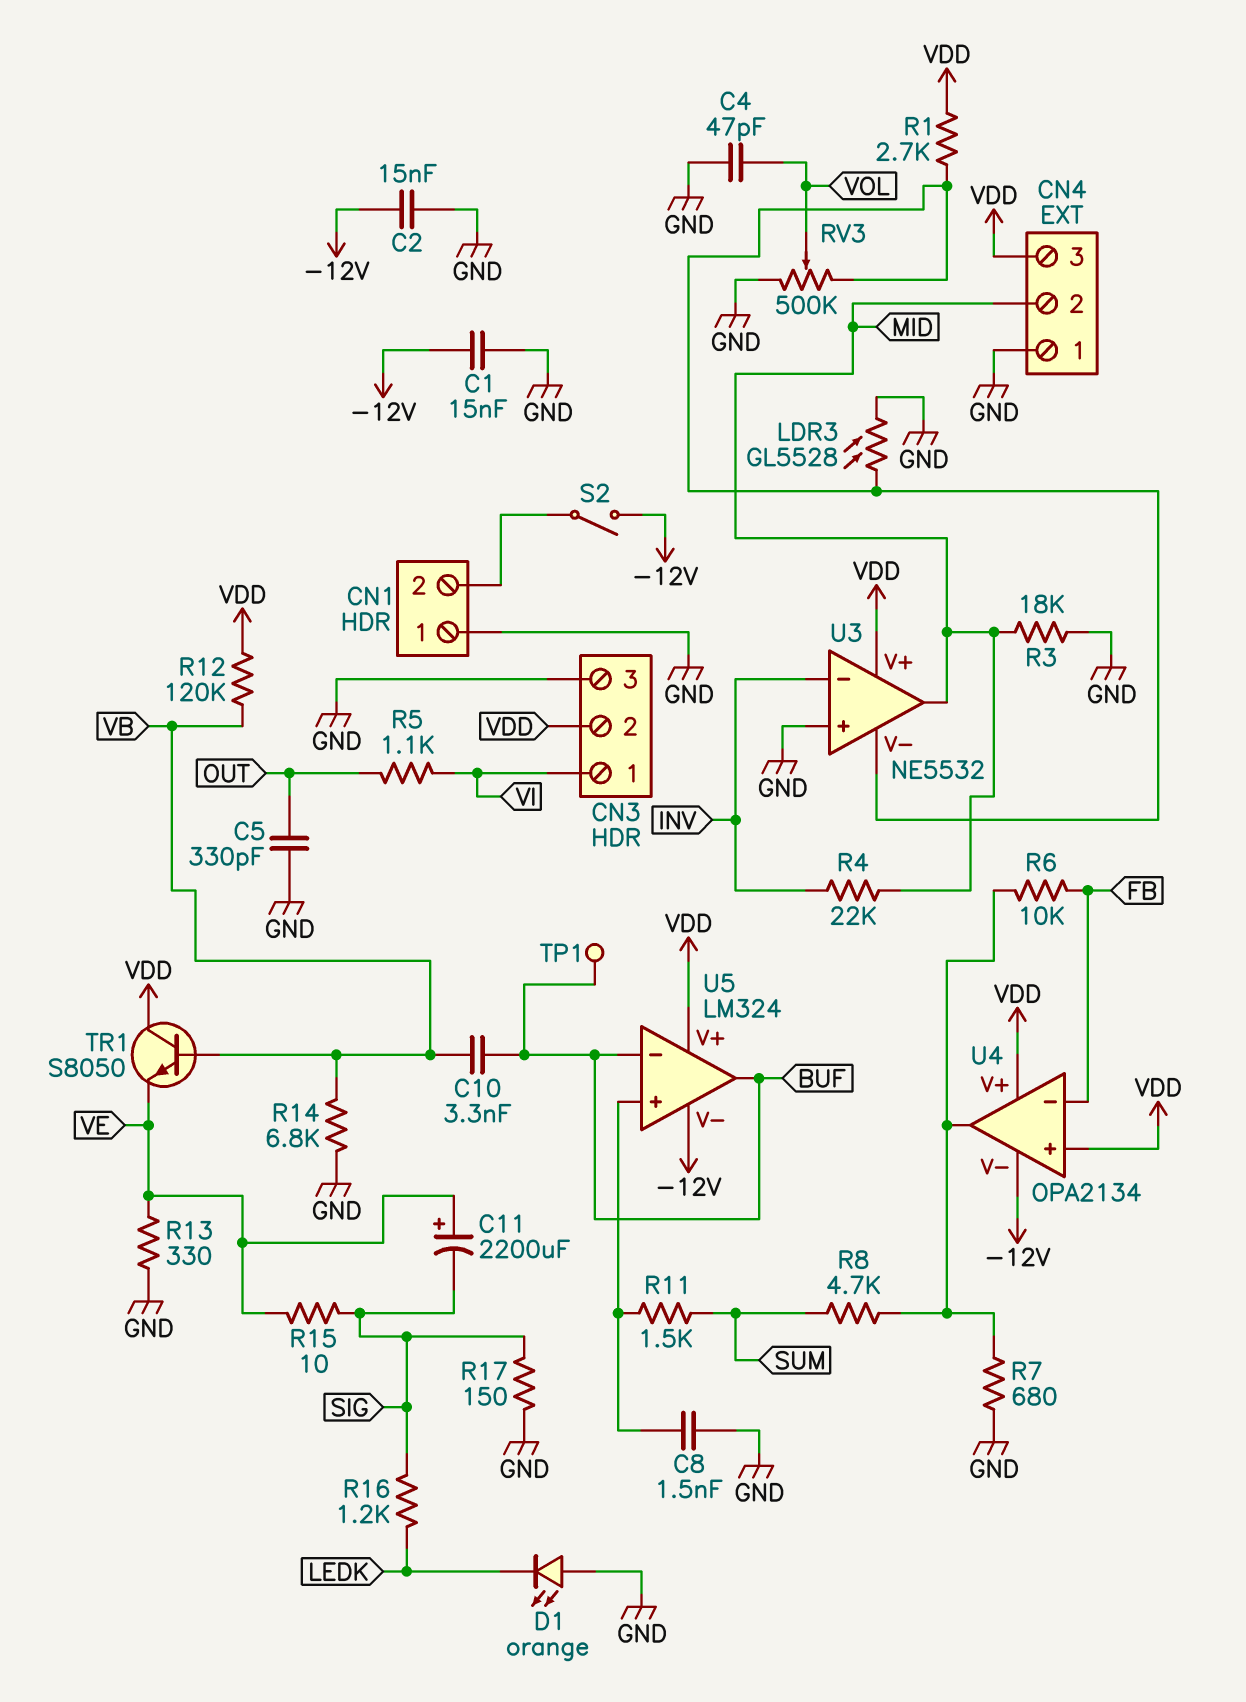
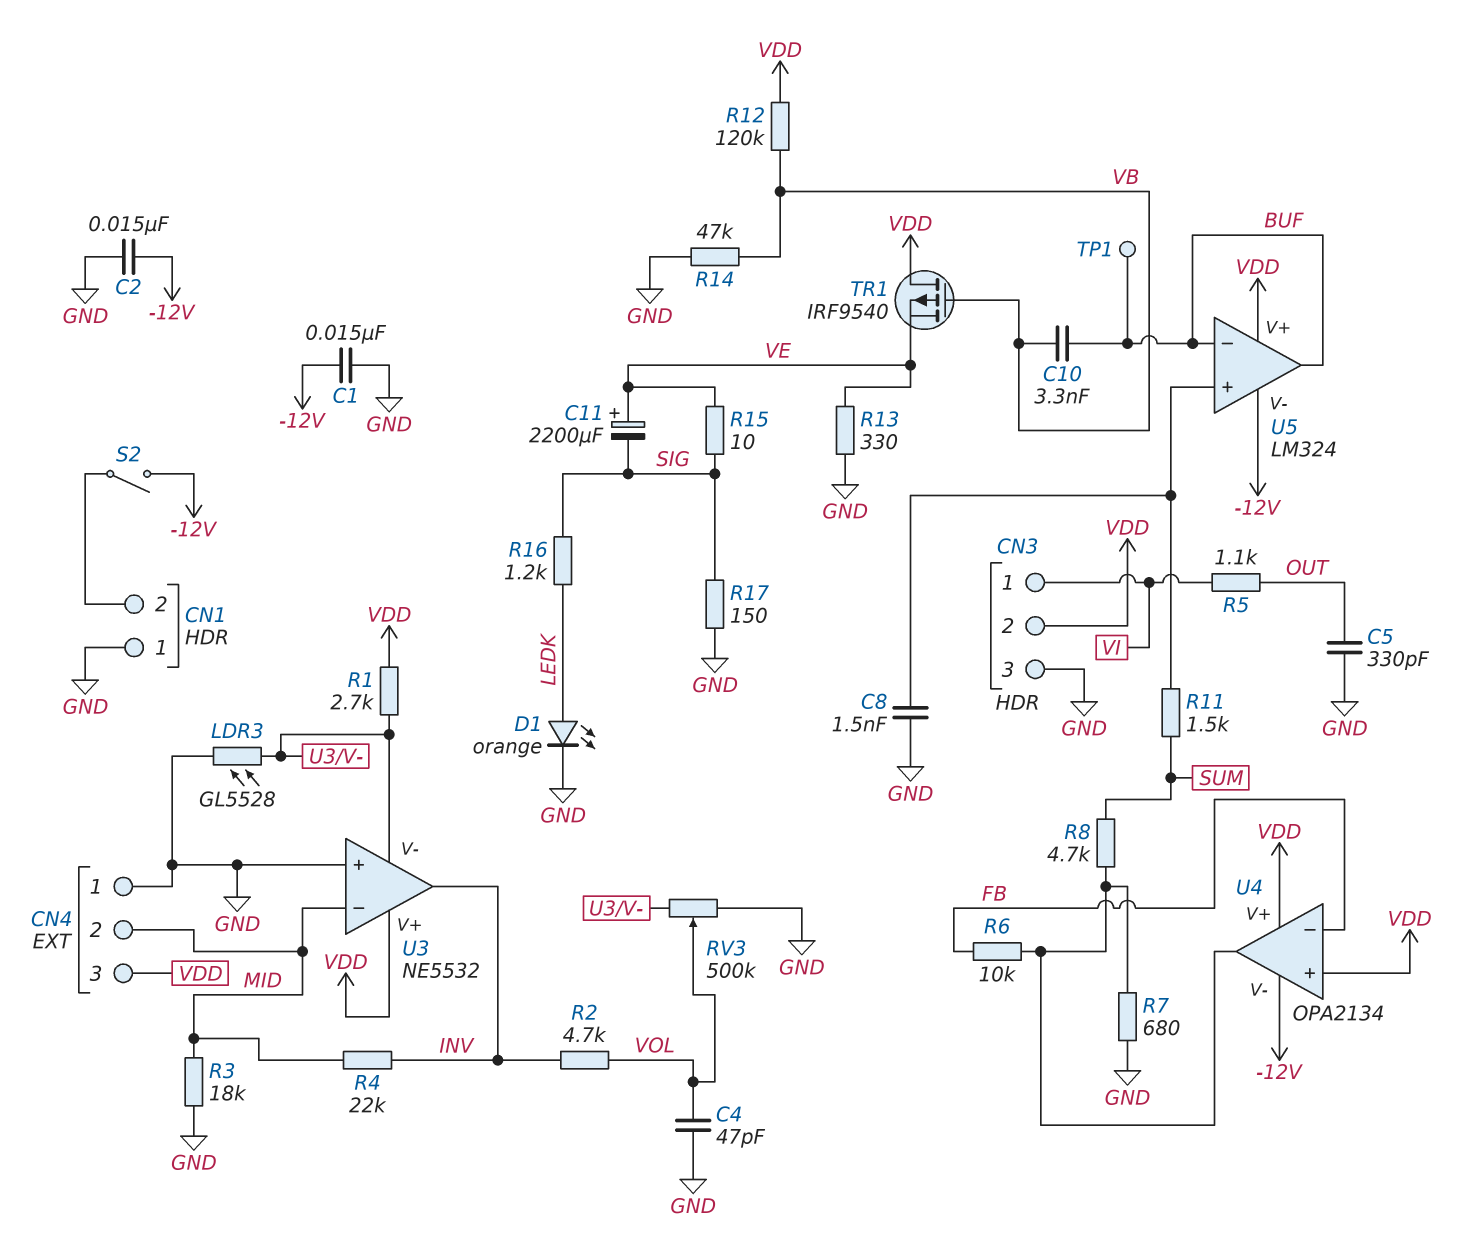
D1: LED orange (A GND, K LEDK) -> LED orange (A LEDK, K GND)
R2: none -> 4.7k (INV, VOL)
R14: 6.8k (GND, VB) -> 47k (GND, VB)
TR1: NPN S8050 (B VB, C VDD, E VE) -> PMOS IRF9540 (G VB, D VDD, S VE)
U3 pin in-: INV -> MID
U3 pin out: MID -> INV

